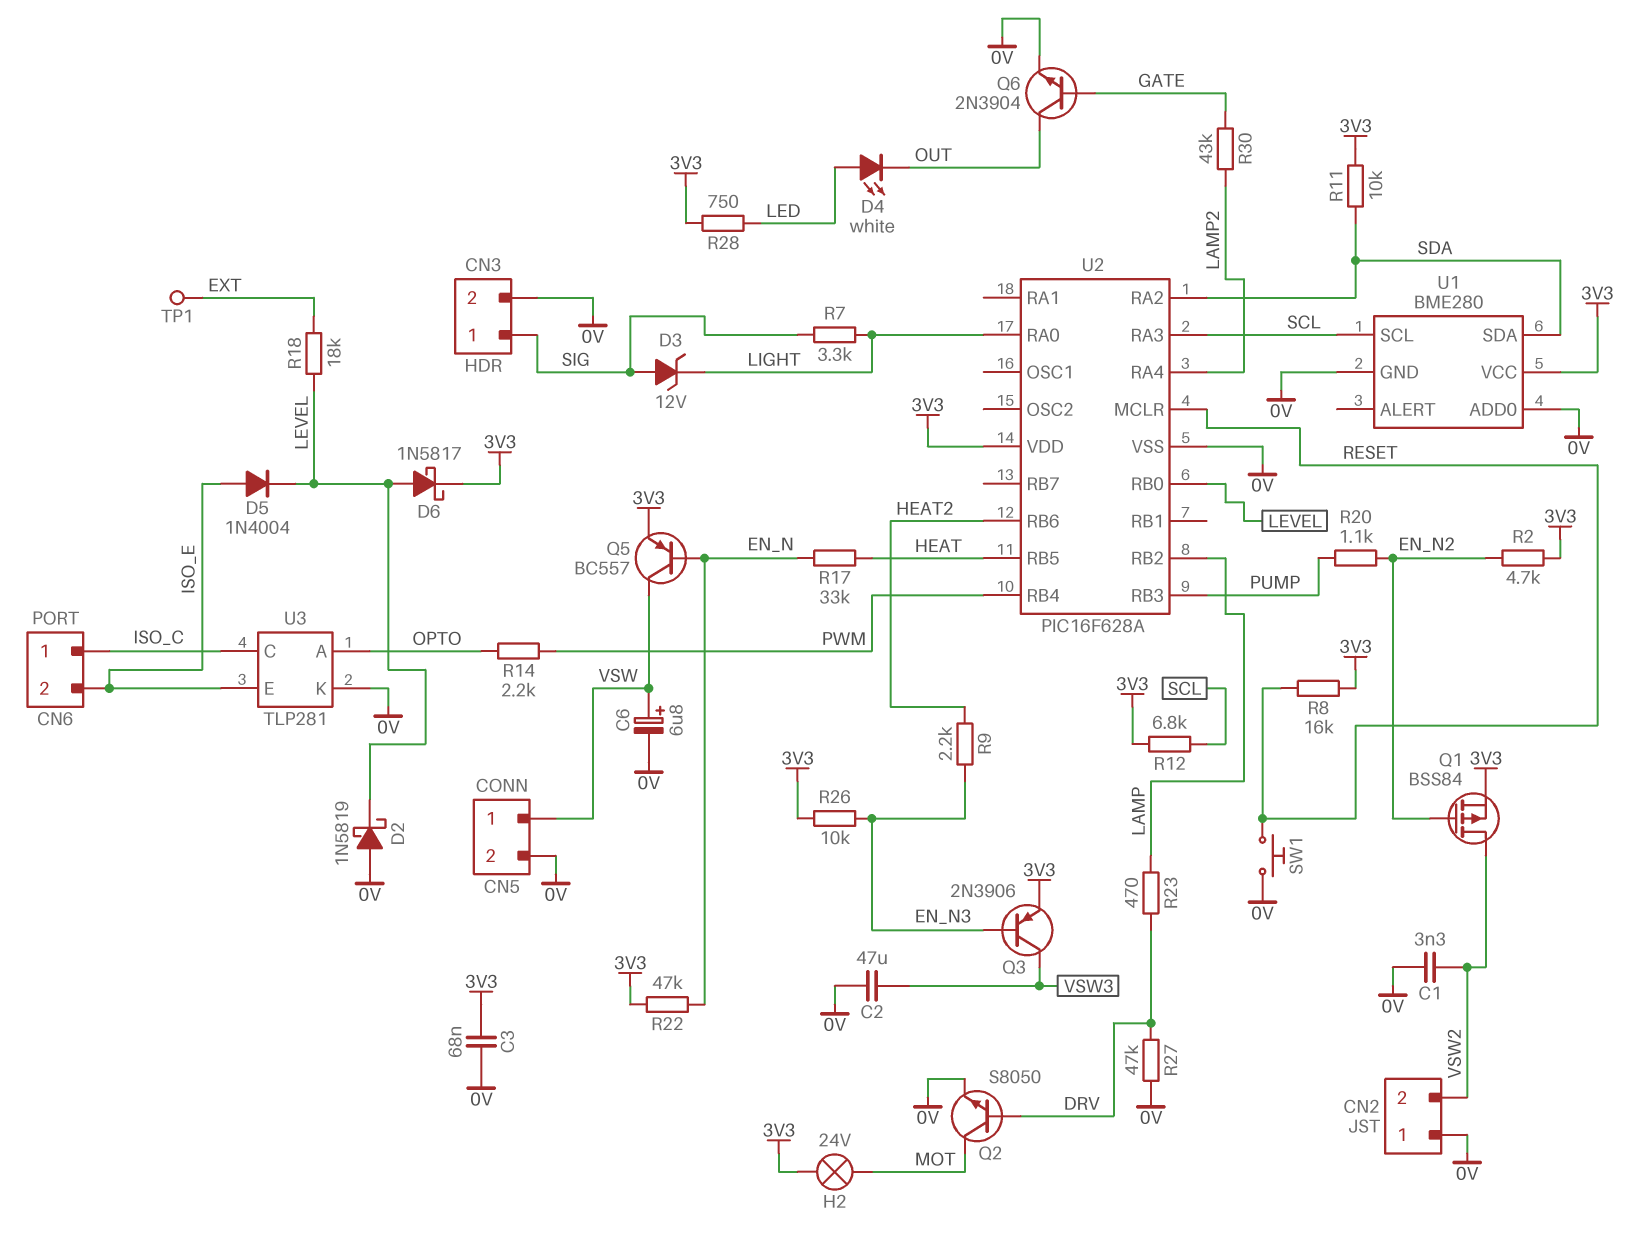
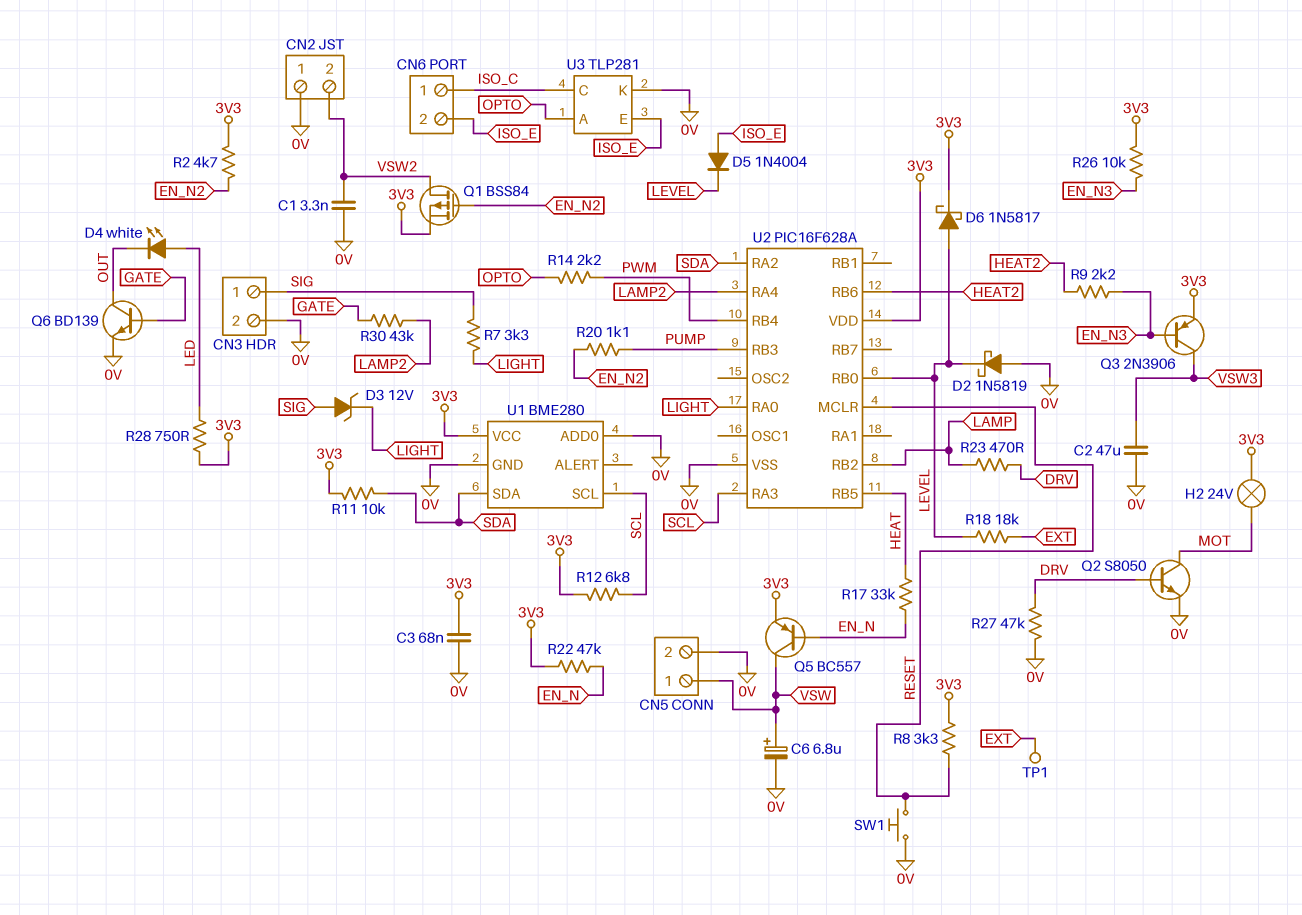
Q6: NPN 2N3904 (B GATE, C OUT, E 0V) -> NPN BD139 (B GATE, C OUT, E 0V)
R8: 16k (3V3, RESET) -> 3.3k (3V3, RESET)

